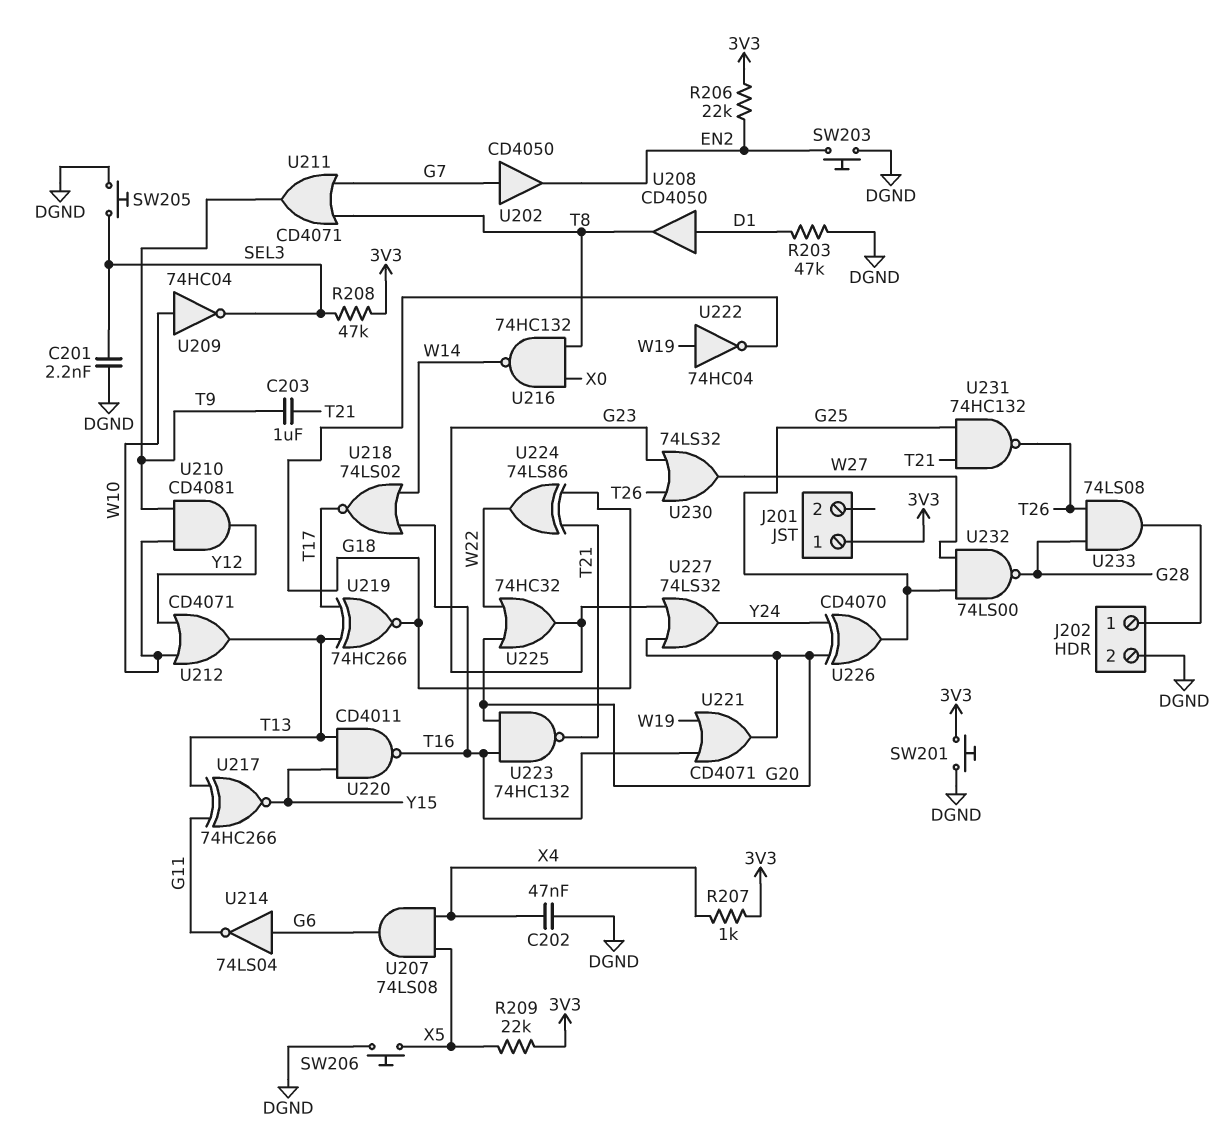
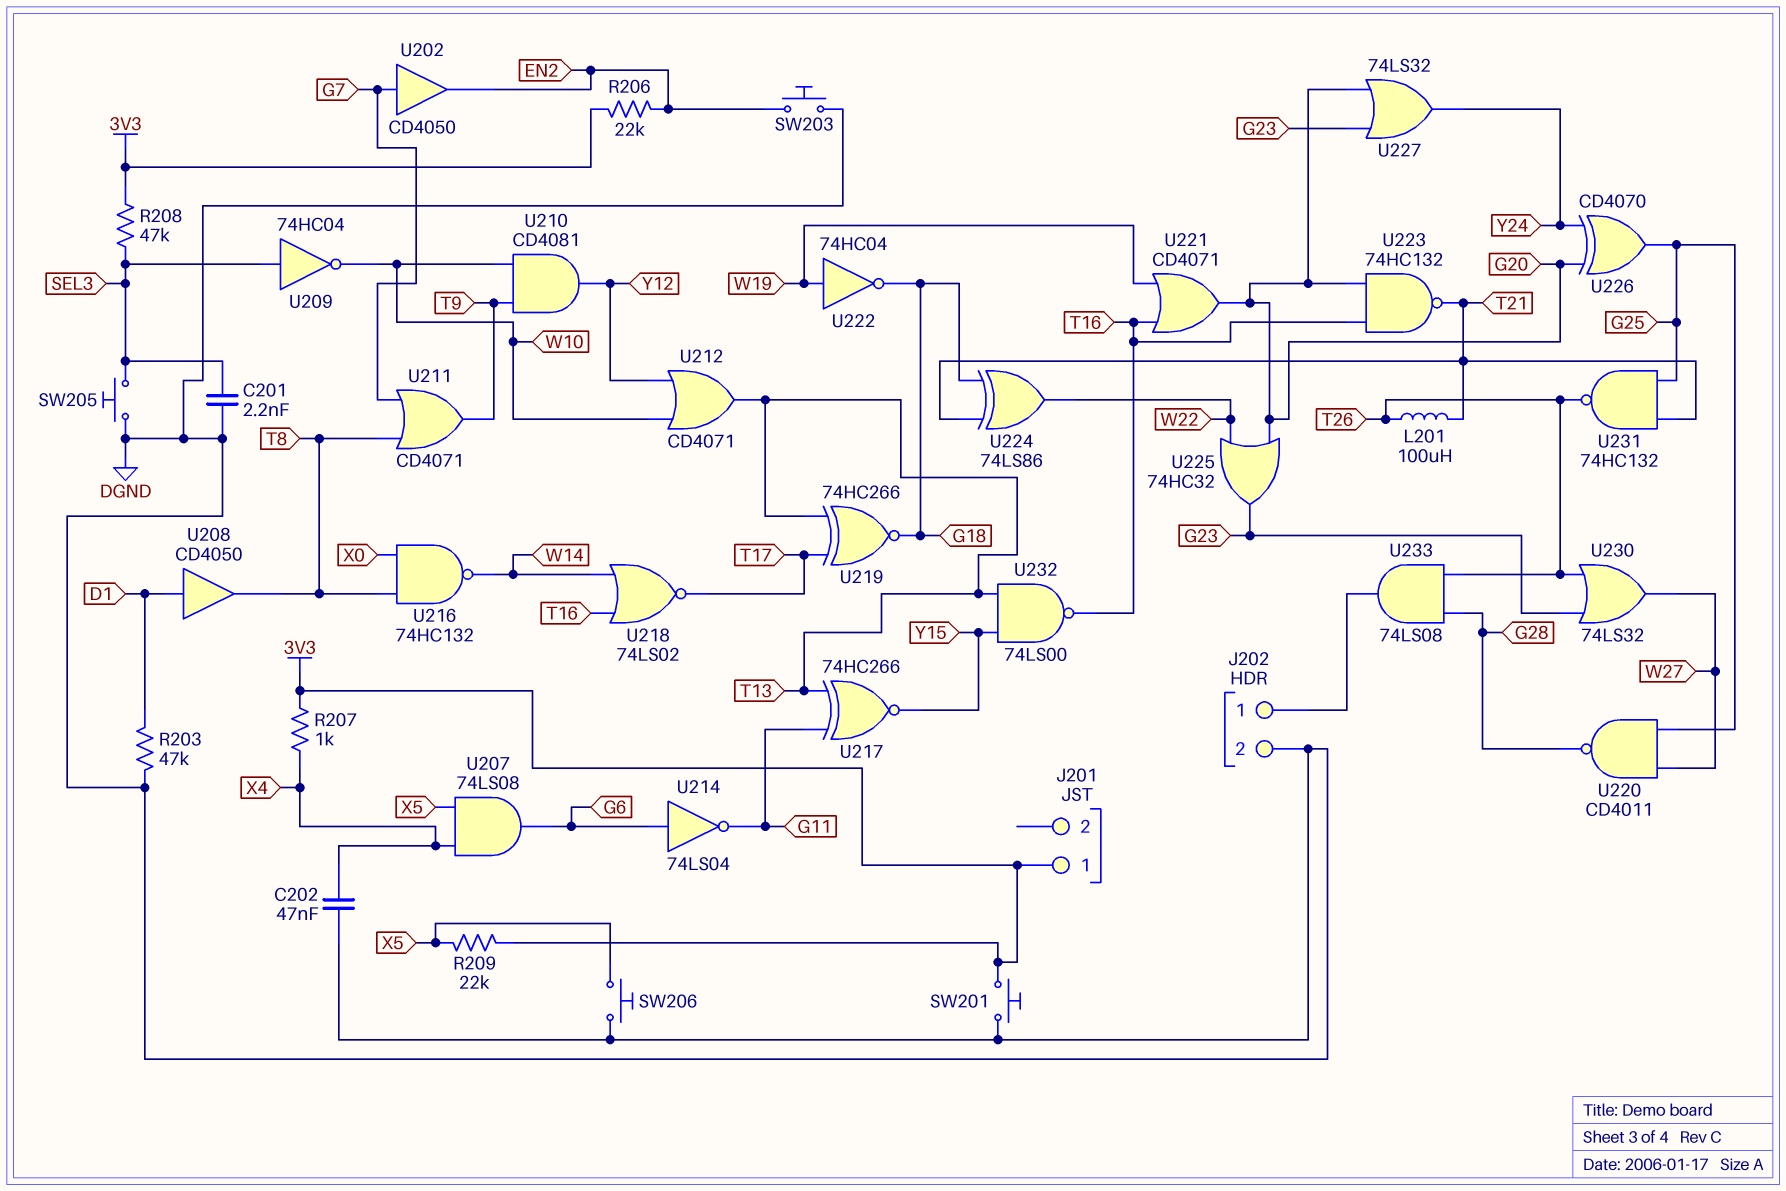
C203: 1uF (T9, T21) -> none
L201: none -> 100uH (T21, T26)
U209: NOT 74HC04 (in W10, out SEL3) -> NOT 74HC04 (in SEL3, out W10)
U220: NAND CD4011 (in T13, in Y15, out T16) -> NAND CD4011 (in G25, in W27, out G28)
U232: NAND 74LS00 (in G25, in W27, out G28) -> NAND 74LS00 (in T13, in Y15, out T16)

